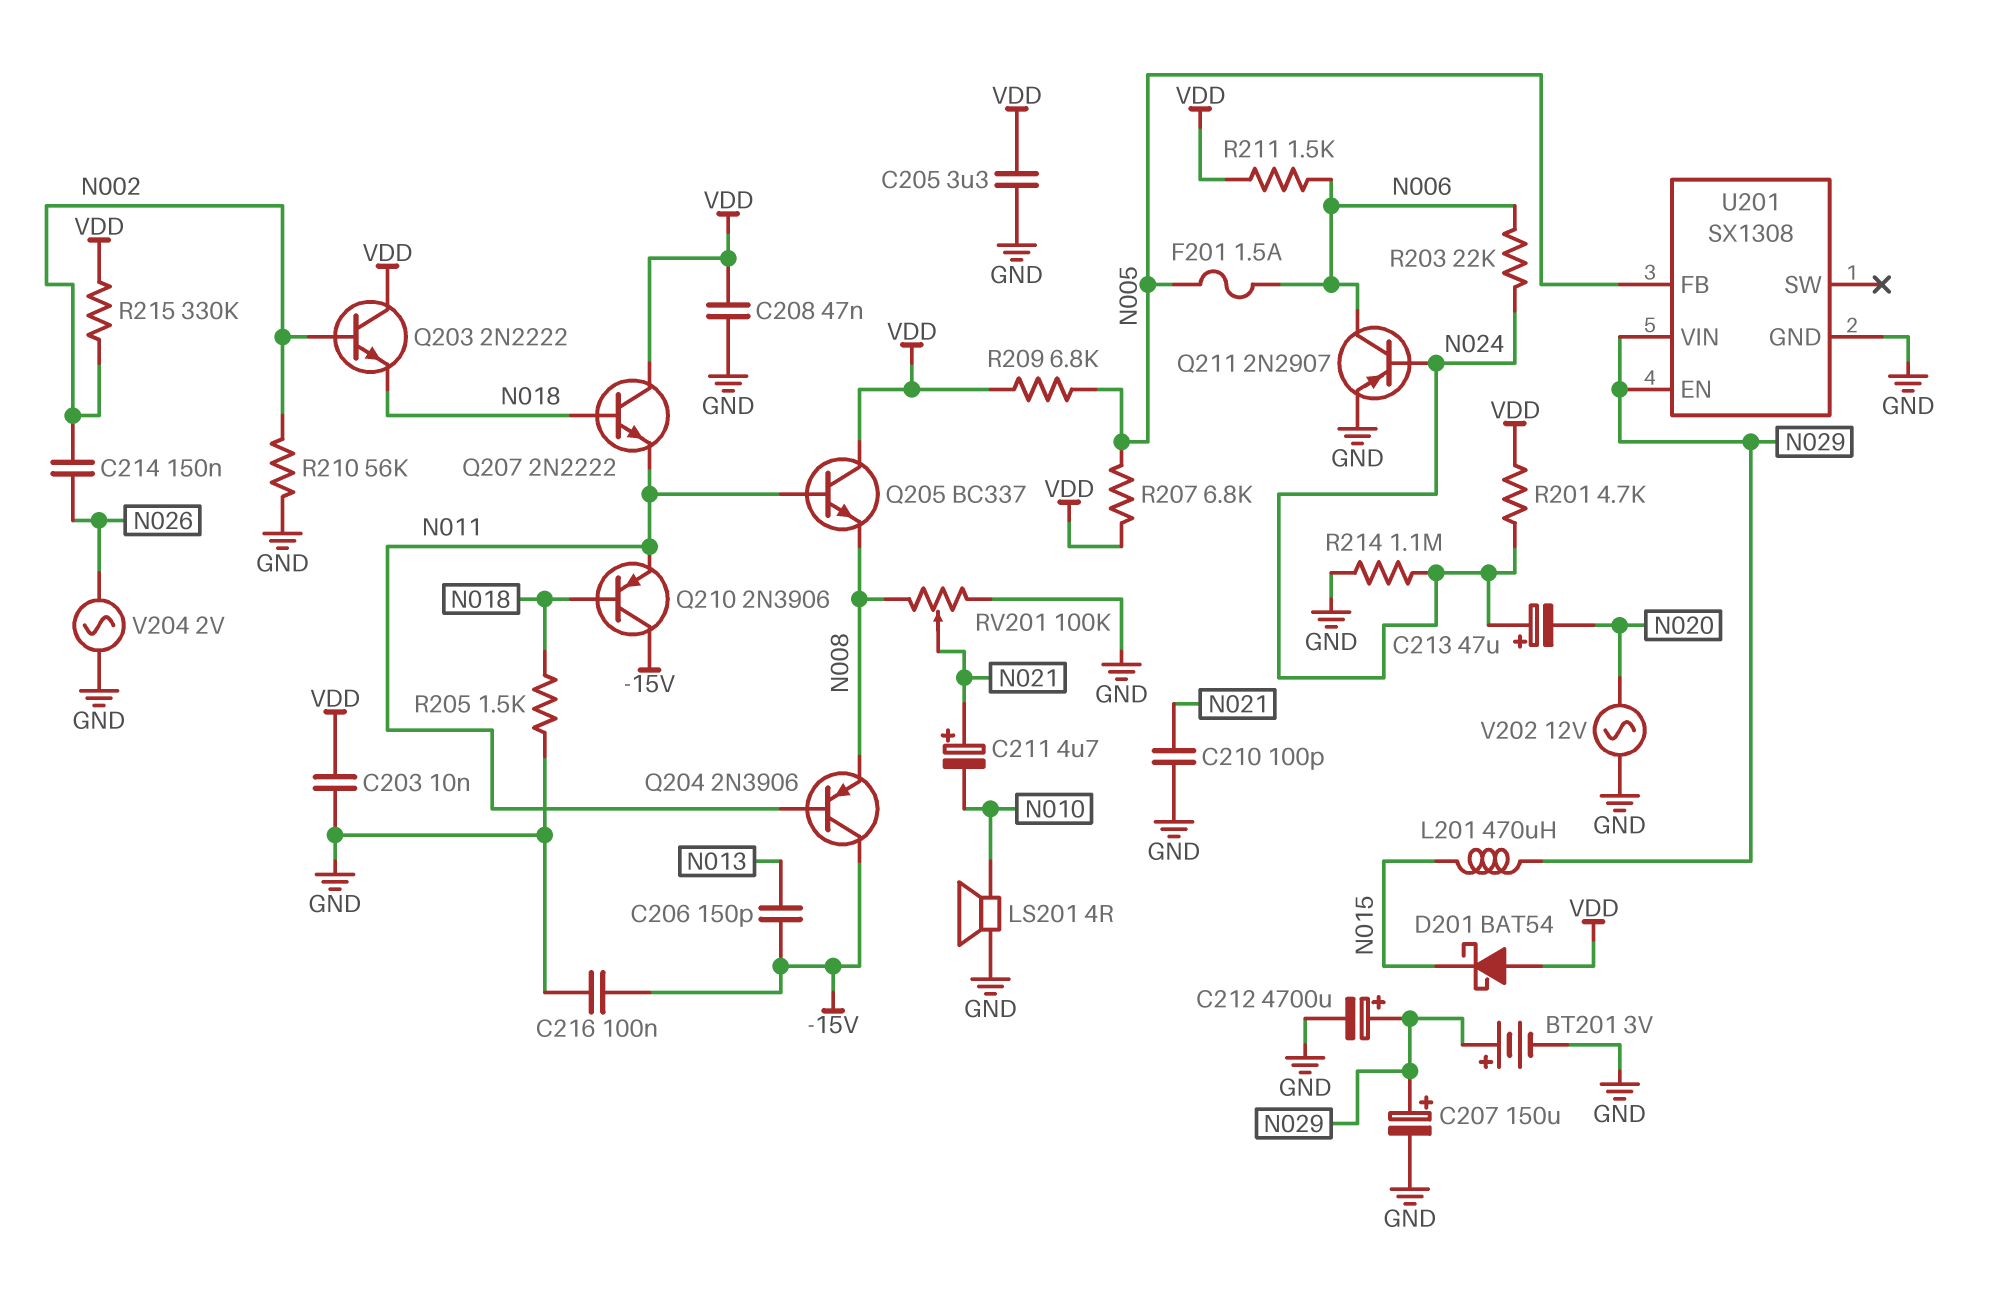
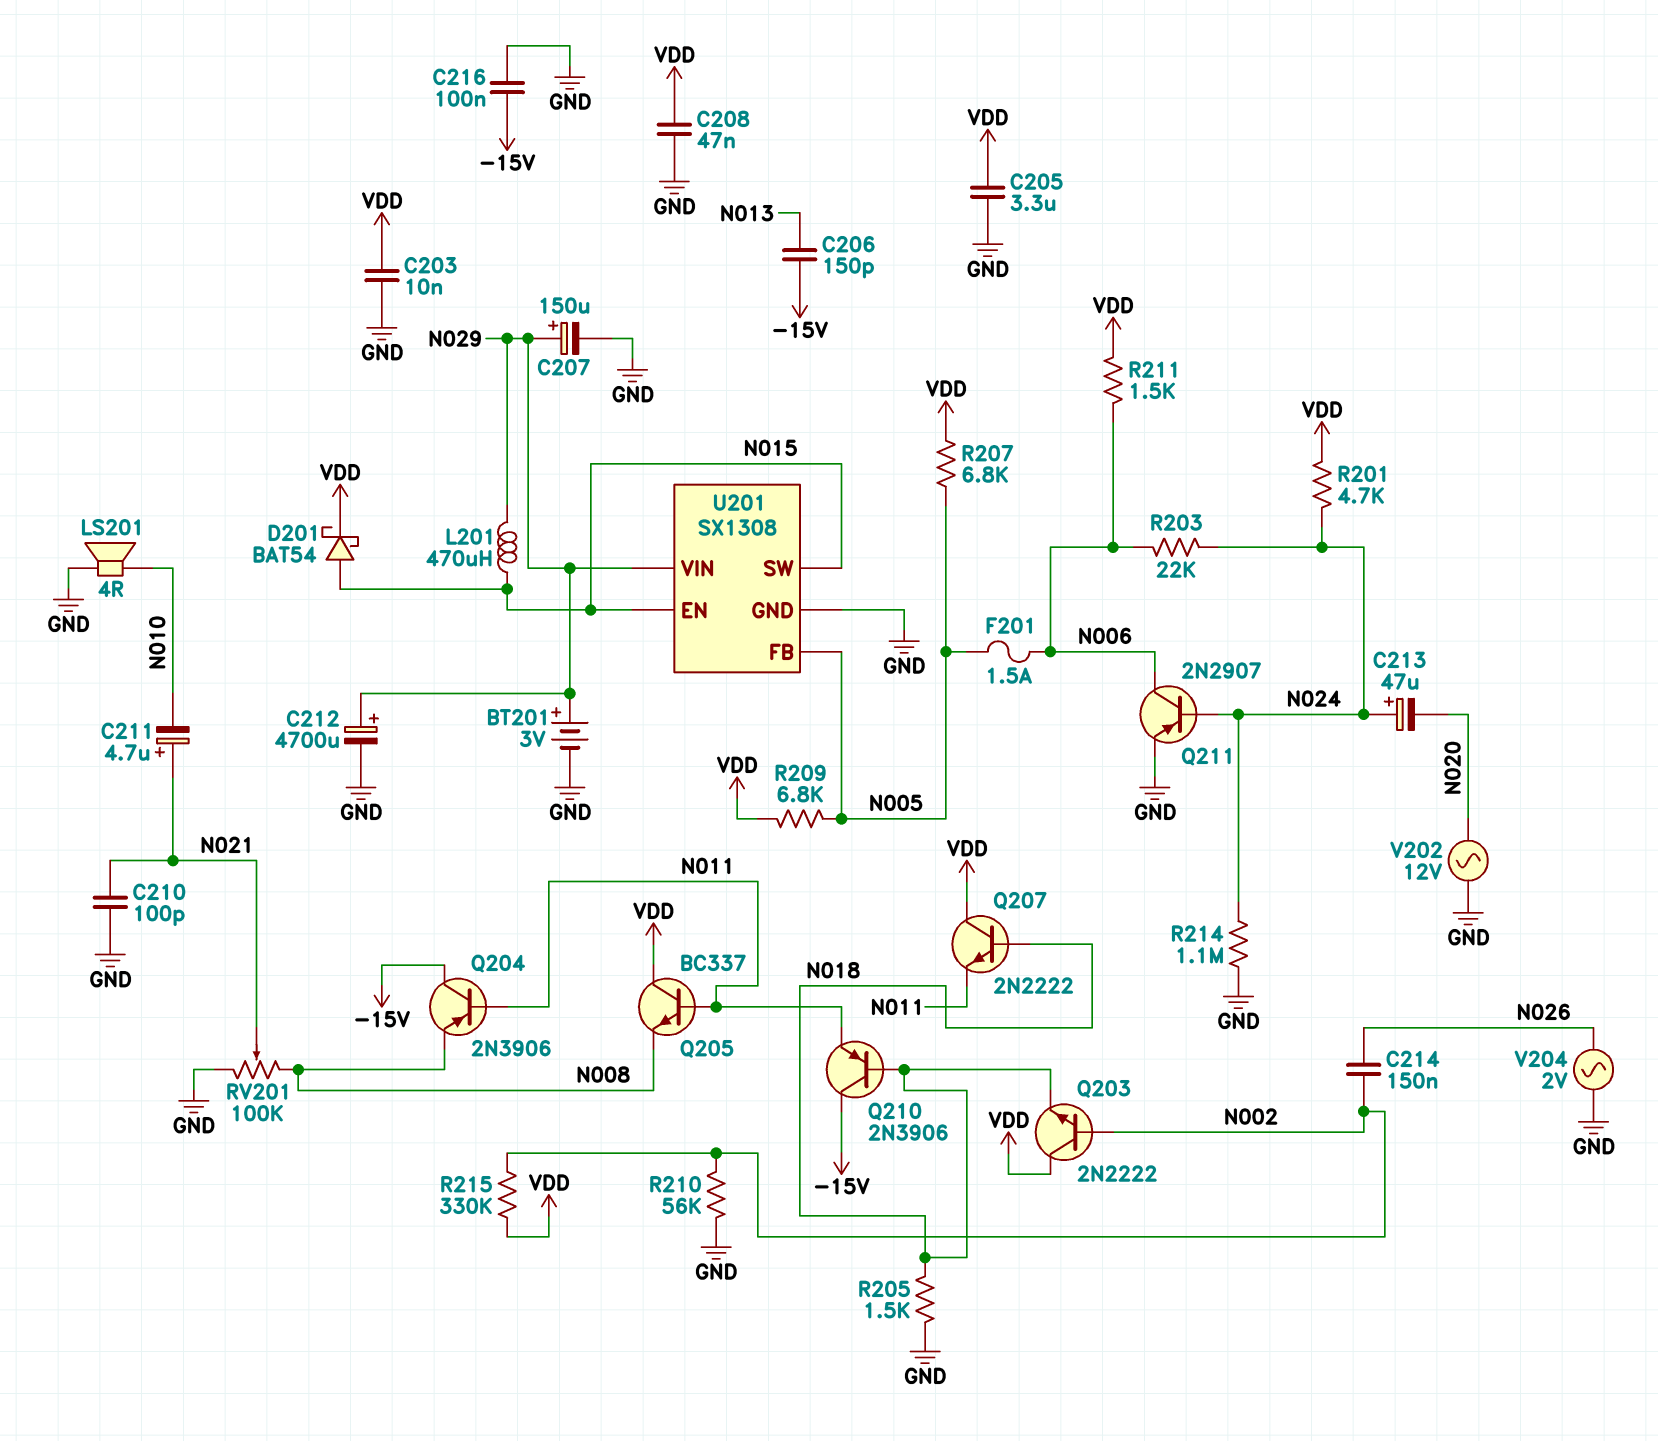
D201: schottky BAT54 (A VDD, K N015) -> schottky BAT54 (A N015, K VDD)
U201 pin EN: N029 -> N015
U201 pin SW: none -> N015

